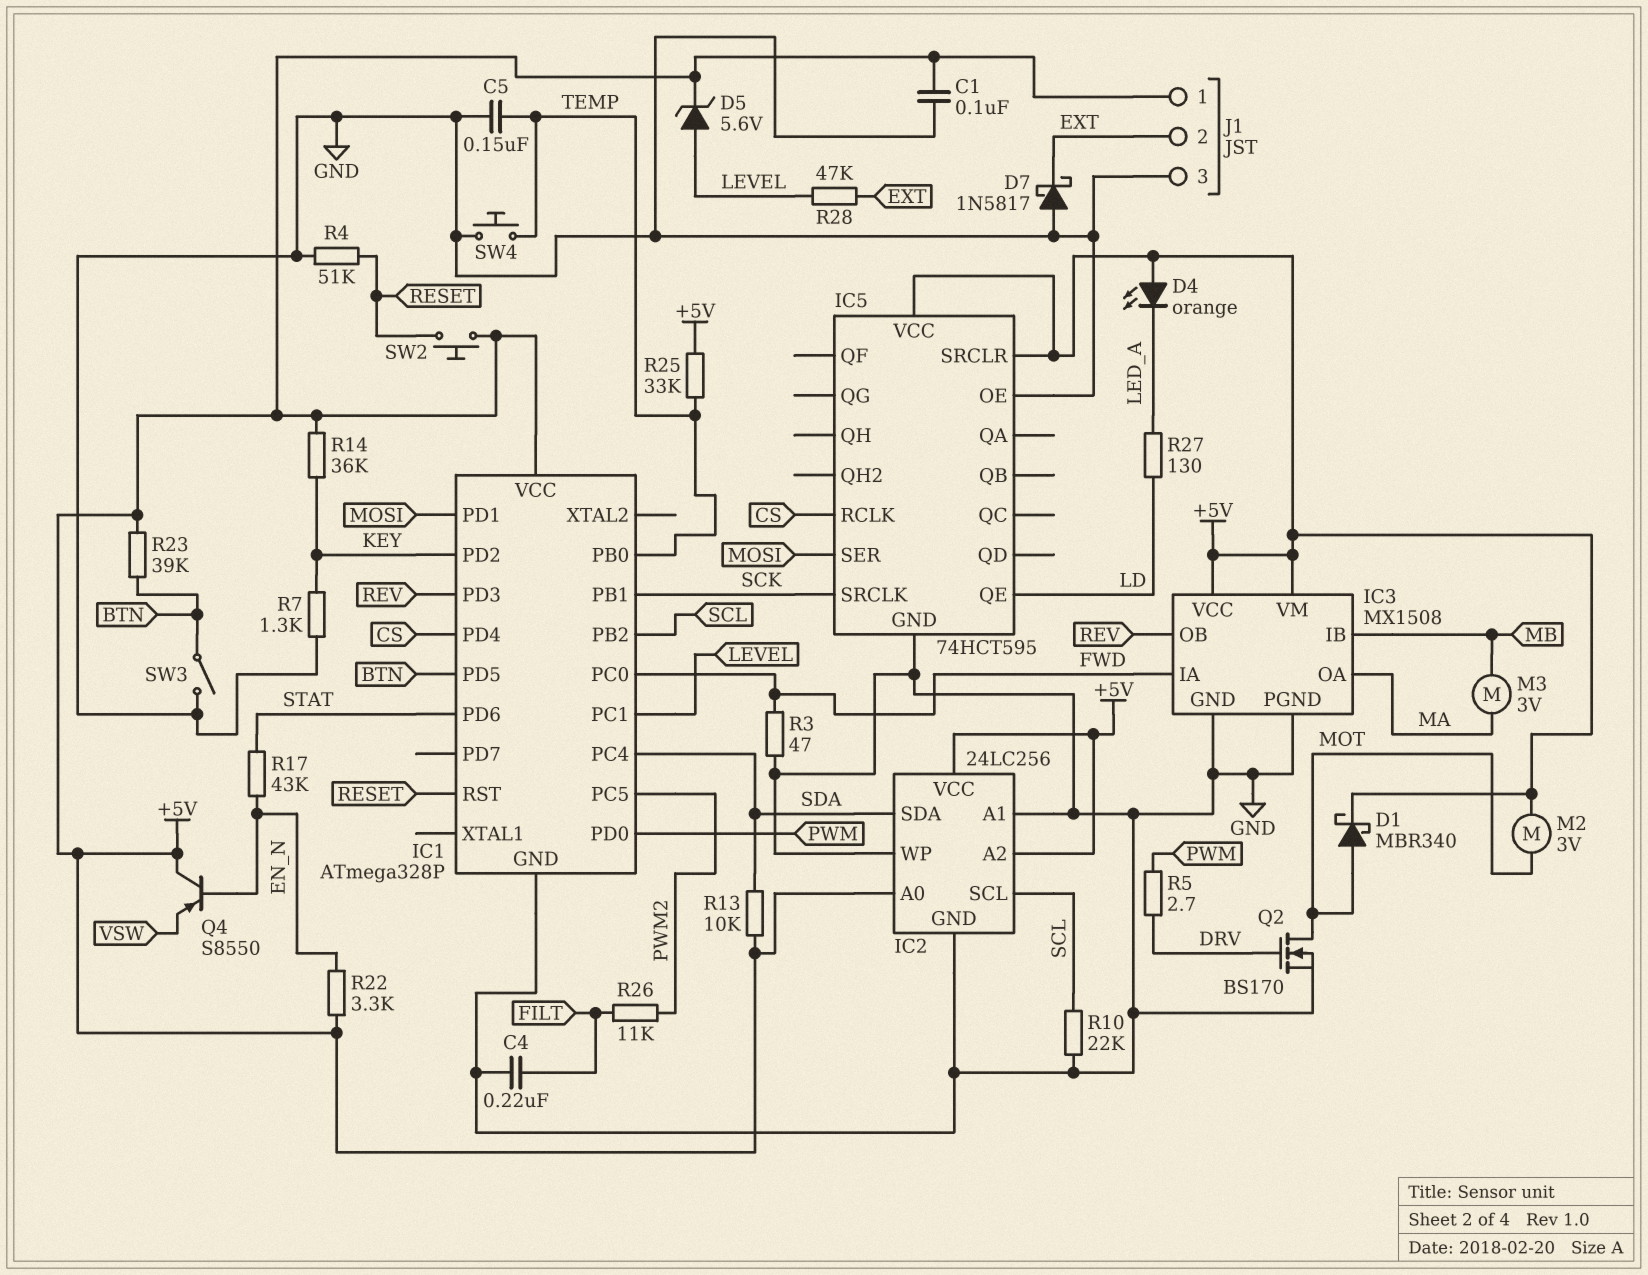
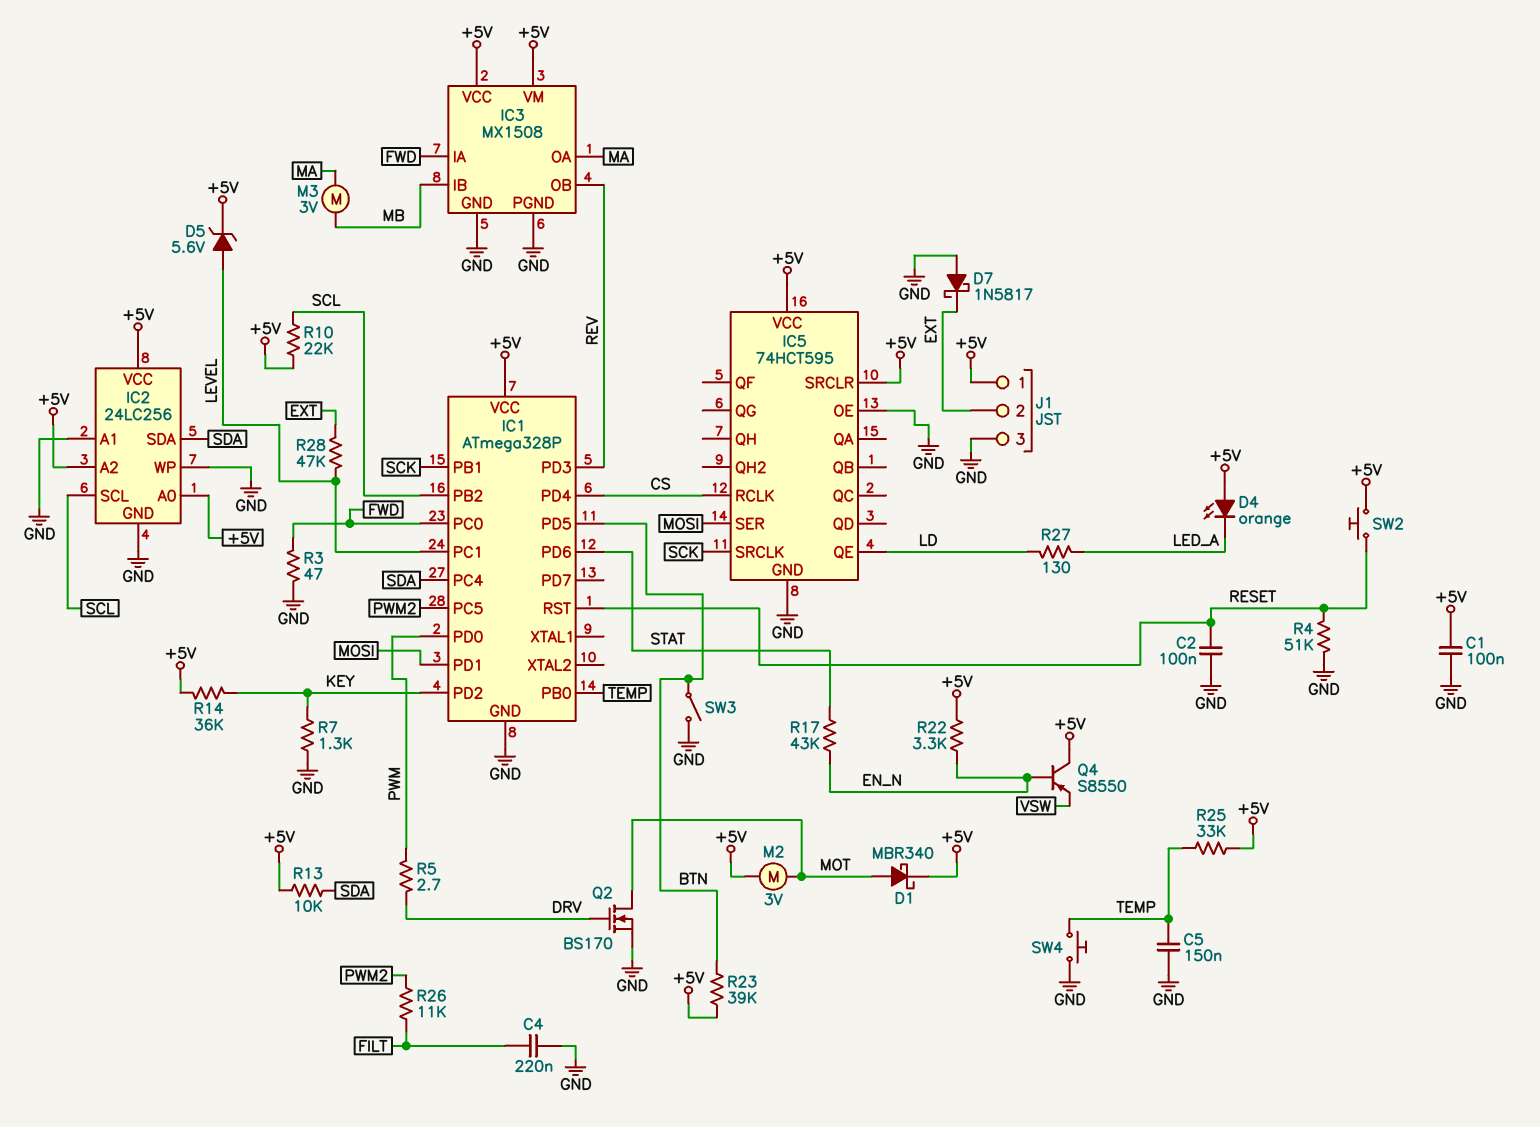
C2: none -> 100nF (GND, RESET)
R10: 22k (GND, SCL) -> 22k (+5V, SCL)

